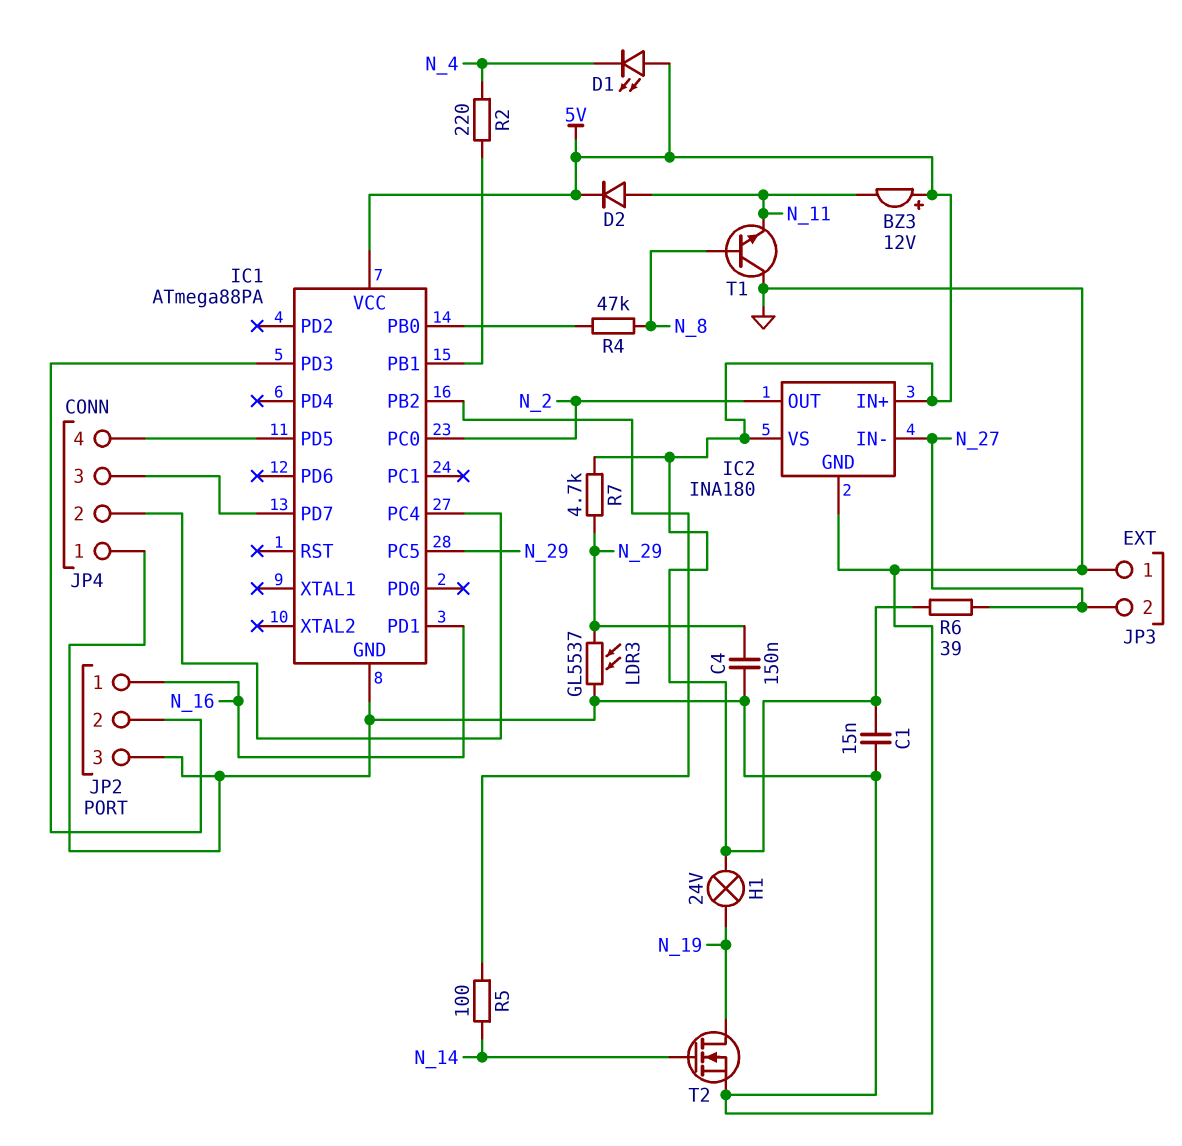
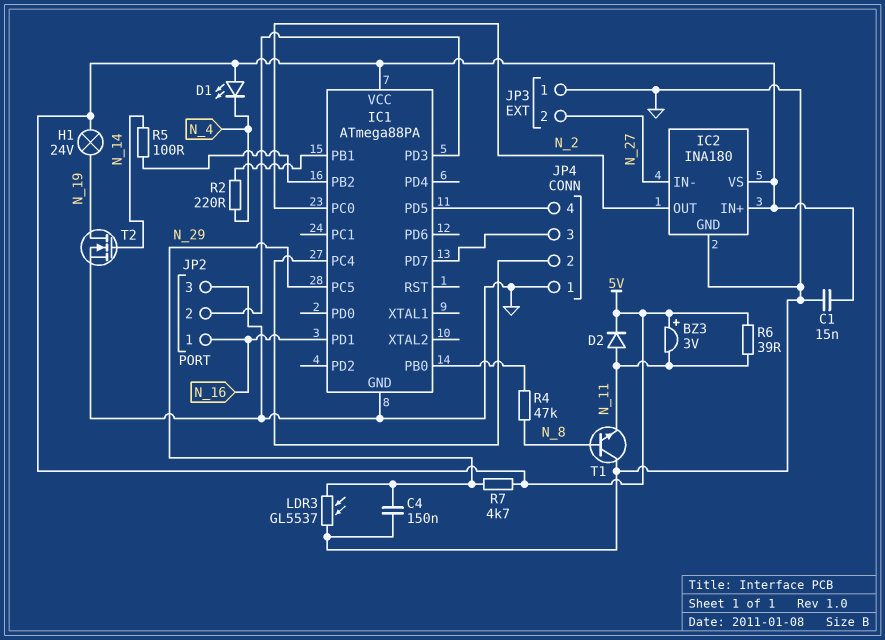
BZ3: buzzer 12V (plus 5V, minus N_11) -> buzzer 3V (plus 5V, minus N_11)
R6: 39 (5V, N_27) -> 39 (5V, N_11)

